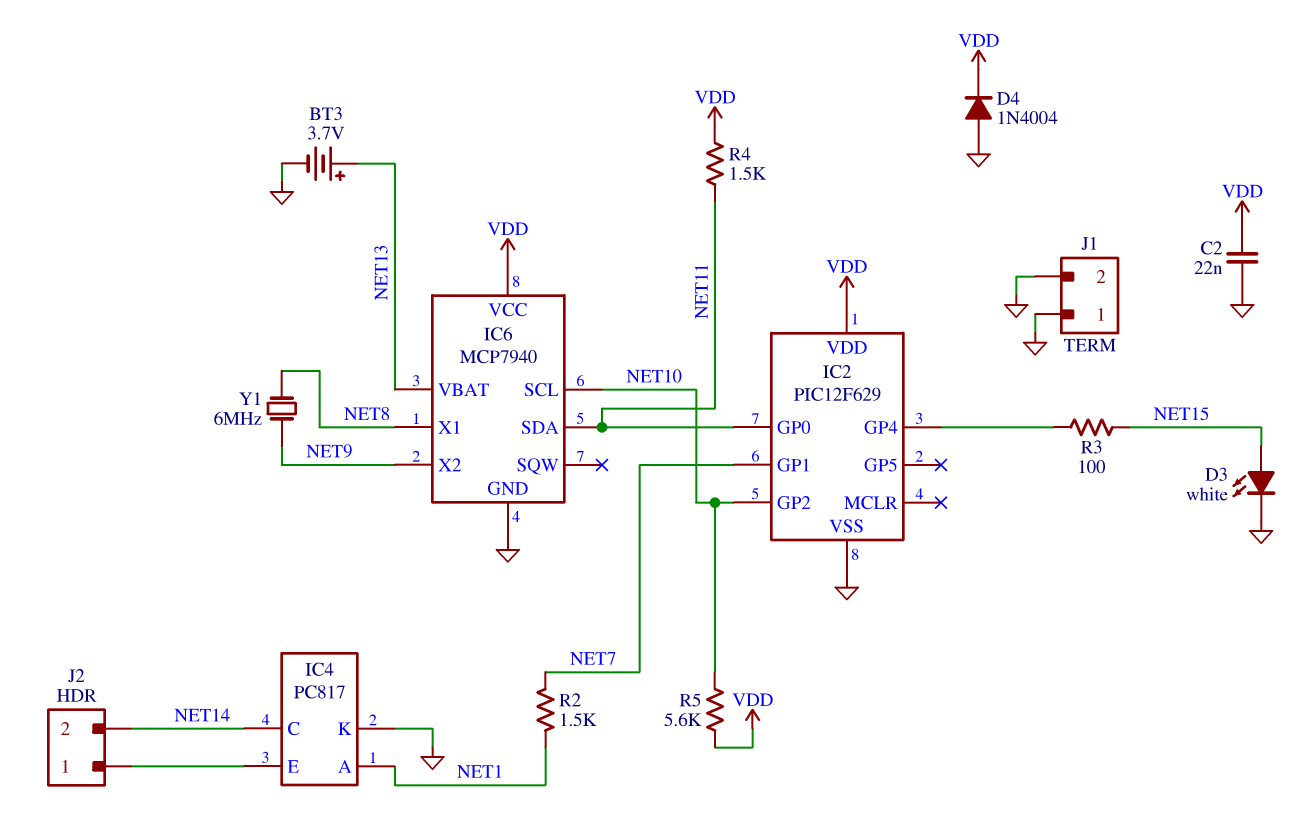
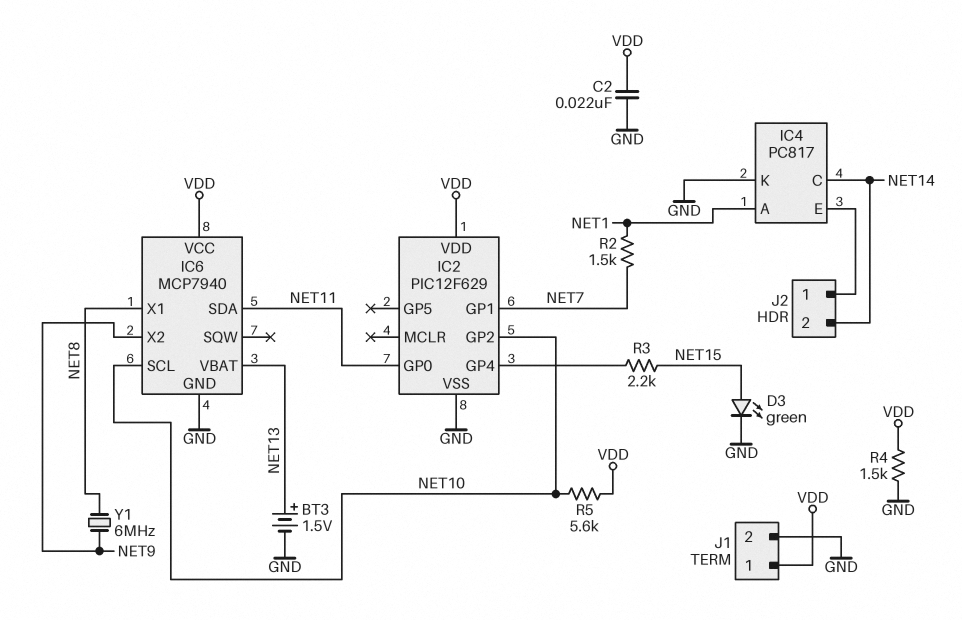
BT3: 3.7V (plus NET13, minus GND) -> 1.5V (plus NET13, minus GND)
D3: LED white (A NET15, K GND) -> LED green (A NET15, K GND)
D4: diode 1N4004 (A GND, K VDD) -> none
J1 pin 1: GND -> VDD
R3: 100 (IC2/GP4, NET15) -> 2.2k (IC2/GP4, NET15)
R4: 1.5k (NET11, VDD) -> 1.5k (GND, VDD)

